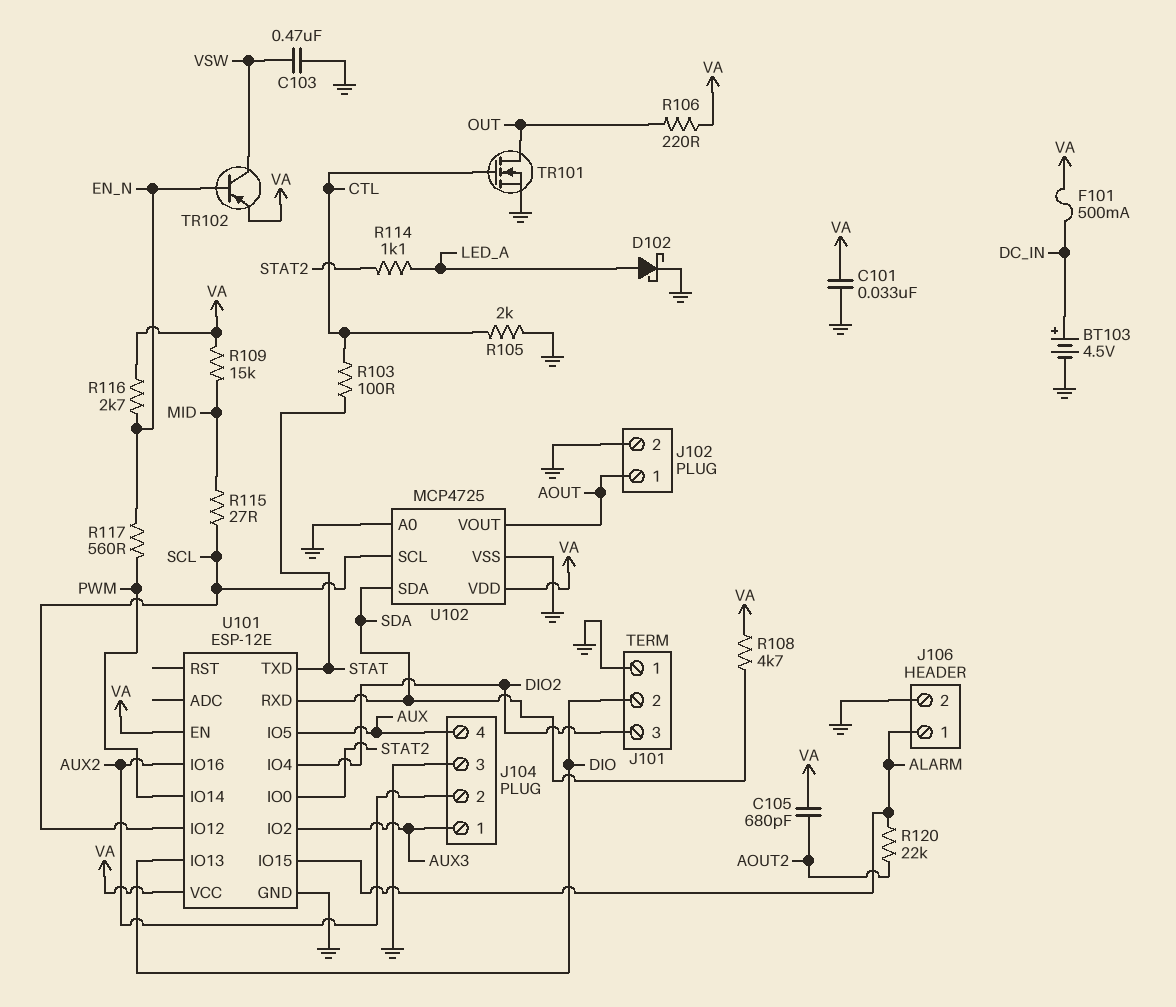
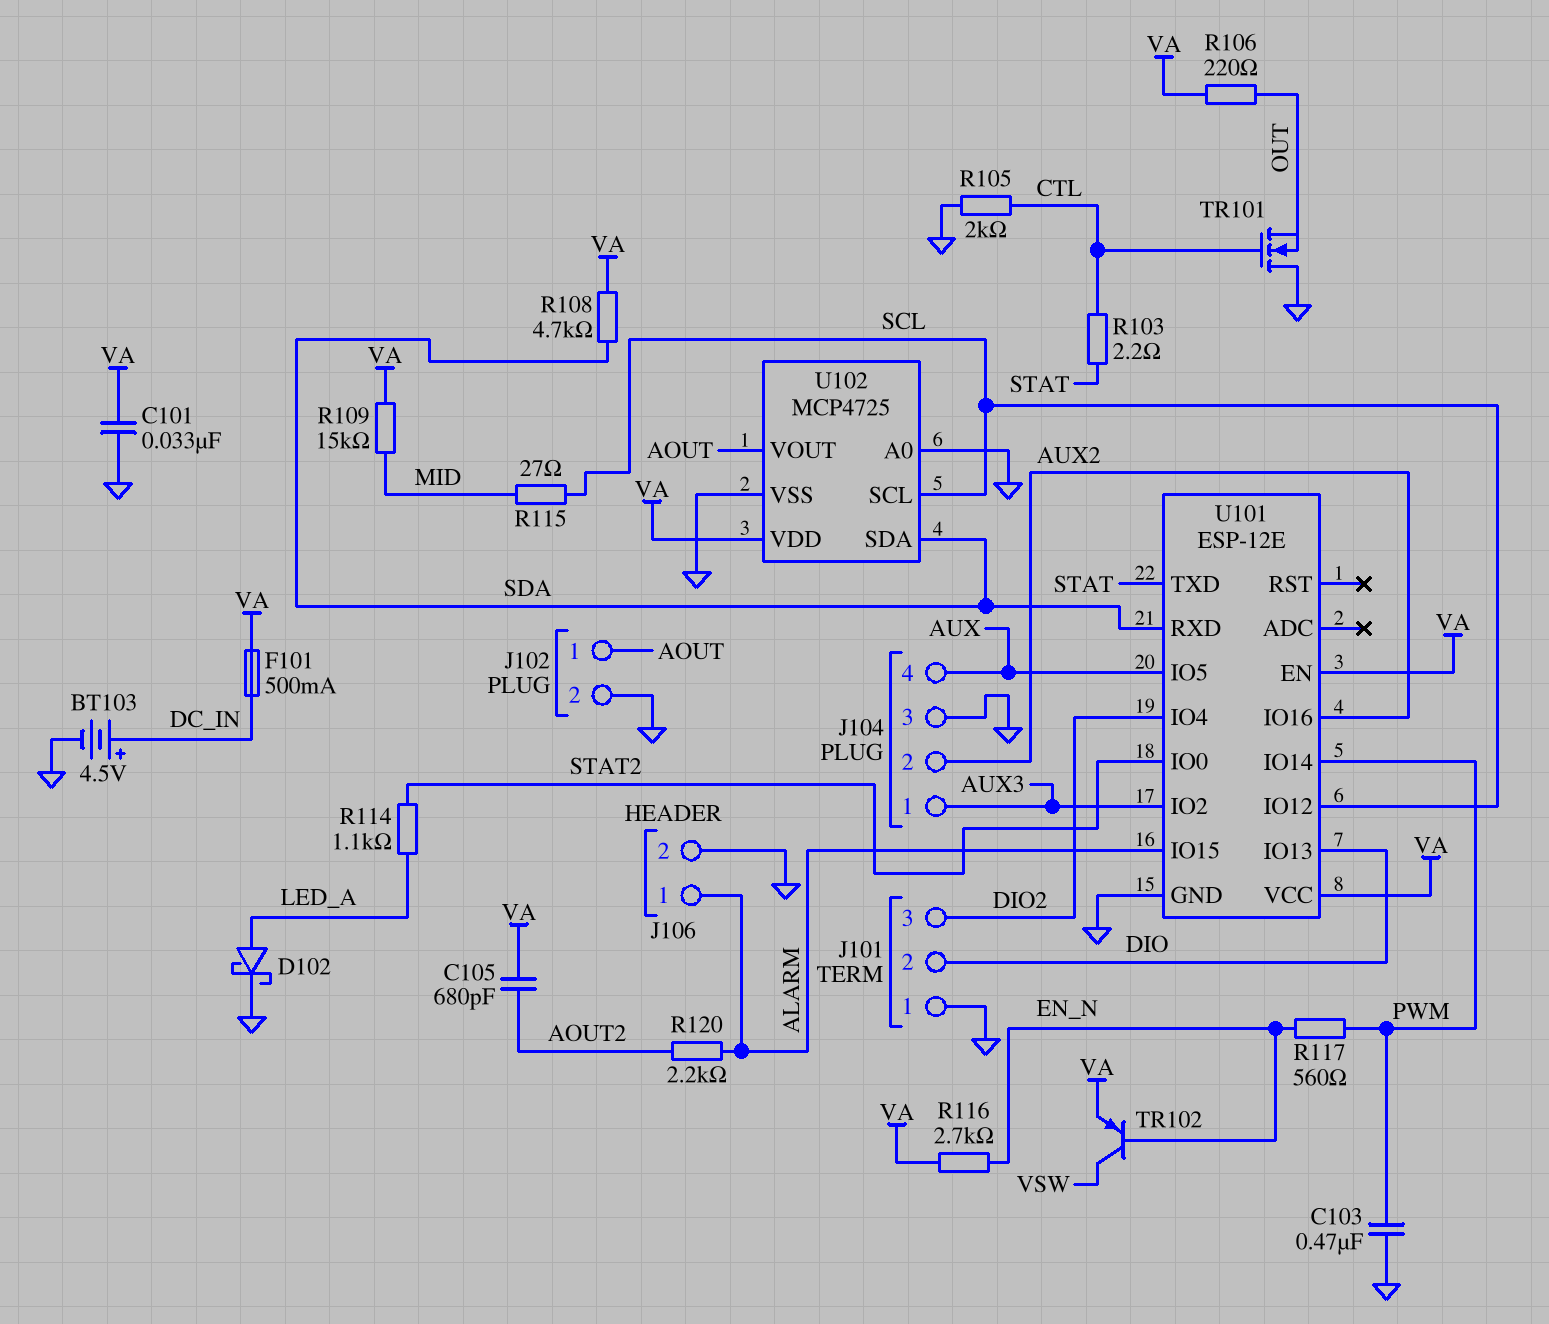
C103: 470nF (GND, VSW) -> 470nF (GND, PWM)
R103: 100 (CTL, STAT) -> 2.2 (CTL, STAT)
R120: 22k (ALARM, AOUT2) -> 2.2k (ALARM, AOUT2)
TR101: NMOS (G CTL, D OUT, S GND) -> NMOS (G CTL, D GND, S OUT)

